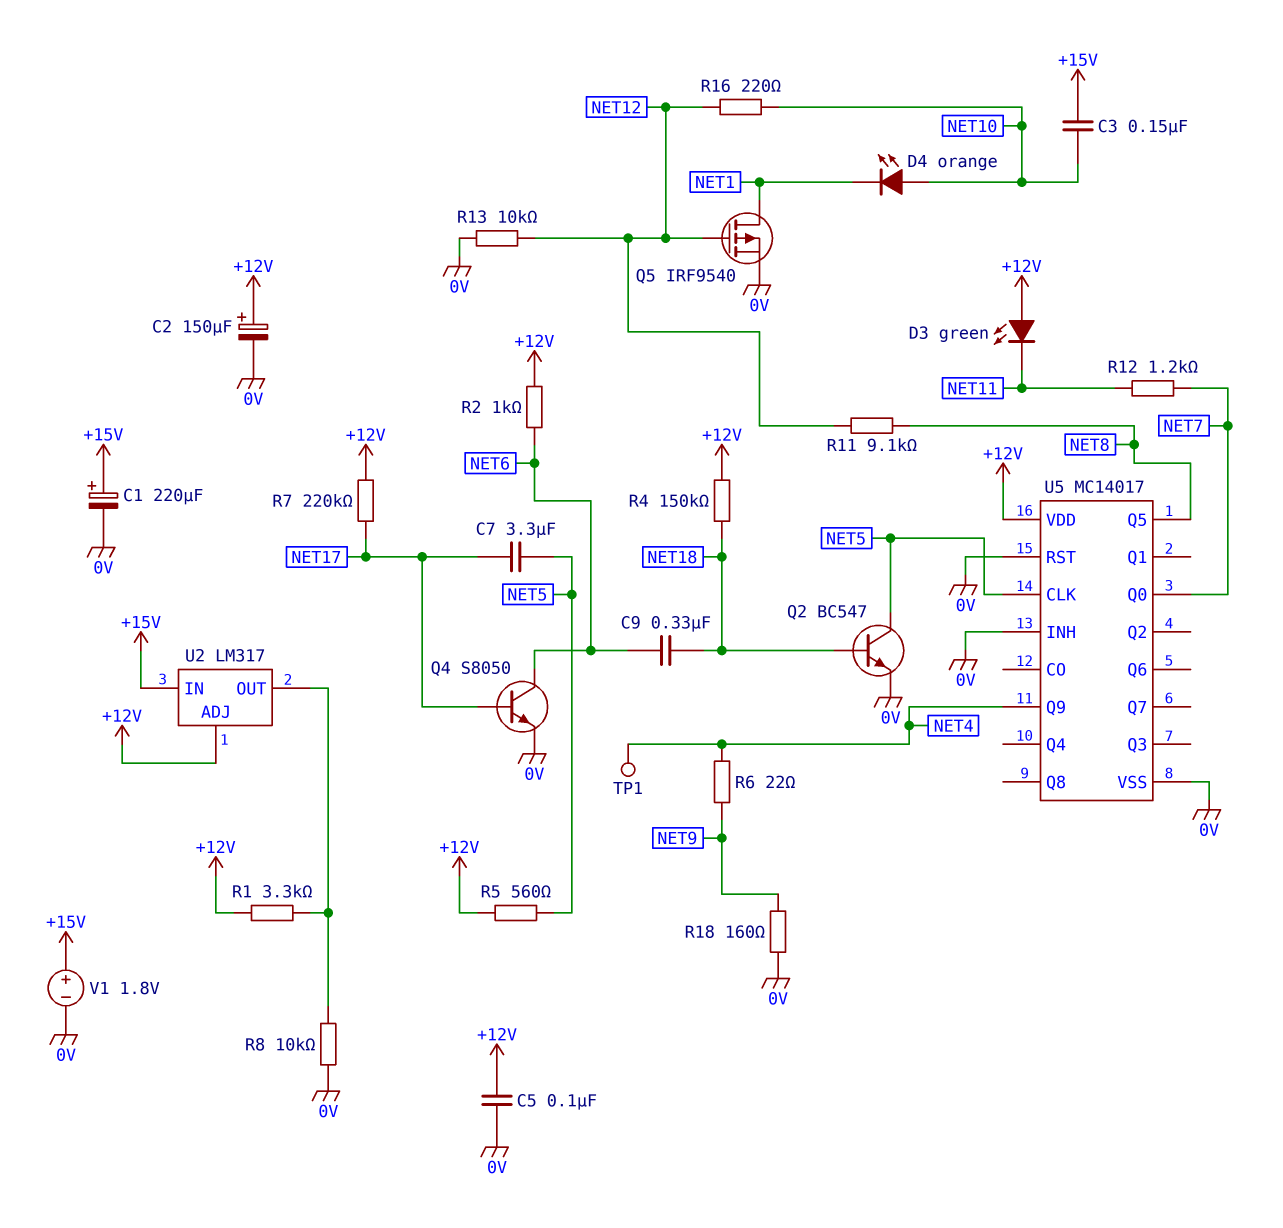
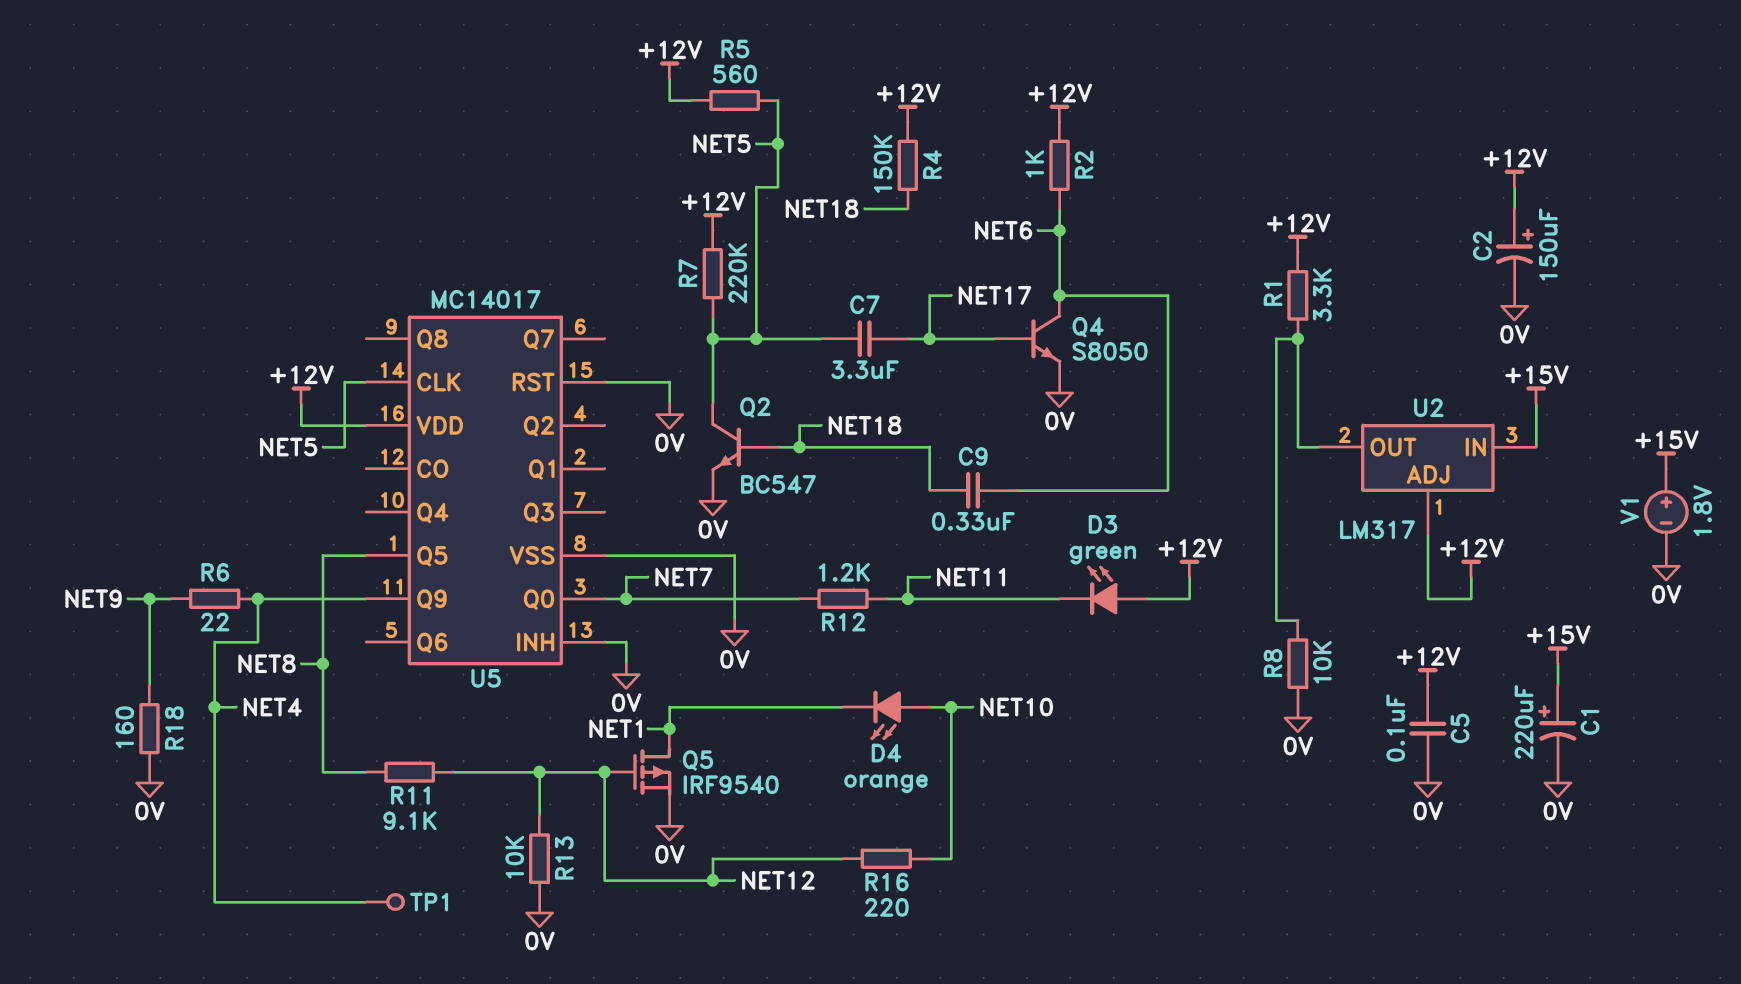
C3: 150nF (+15V, NET10) -> none
R7: 220k (+12V, NET17) -> 220k (+12V, NET5)

